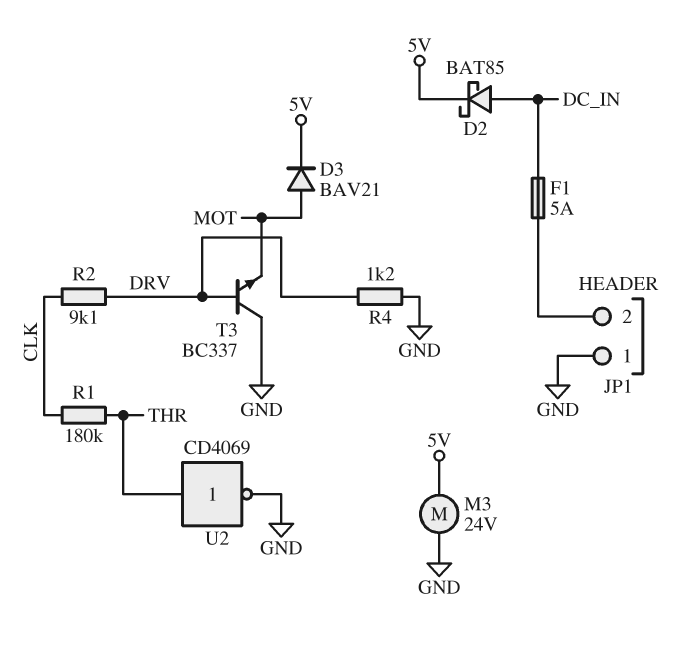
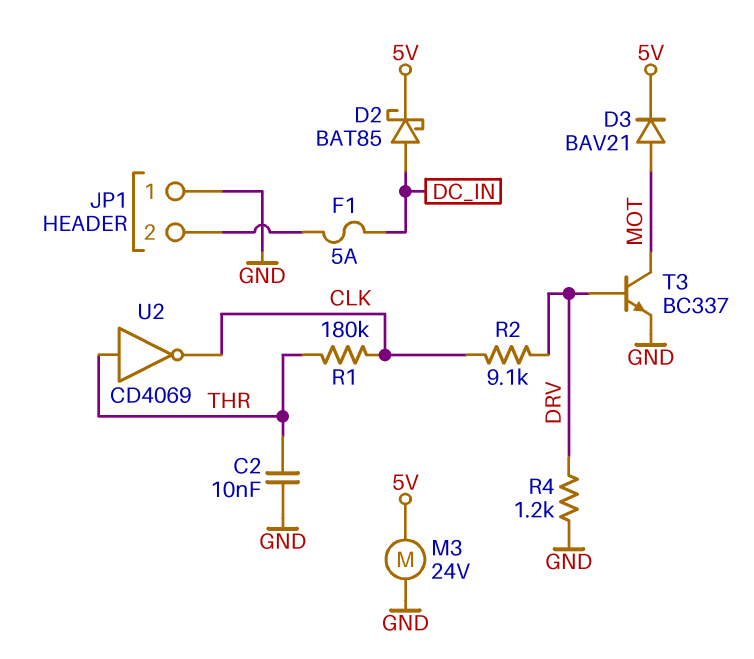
C2: none -> 10nF (GND, THR)
T3: NPN BC337 (B DRV, C GND, E MOT) -> NPN BC337 (B DRV, C MOT, E GND)
U2: NOT CD4069 (in THR, out GND) -> NOT CD4069 (in THR, out CLK)

